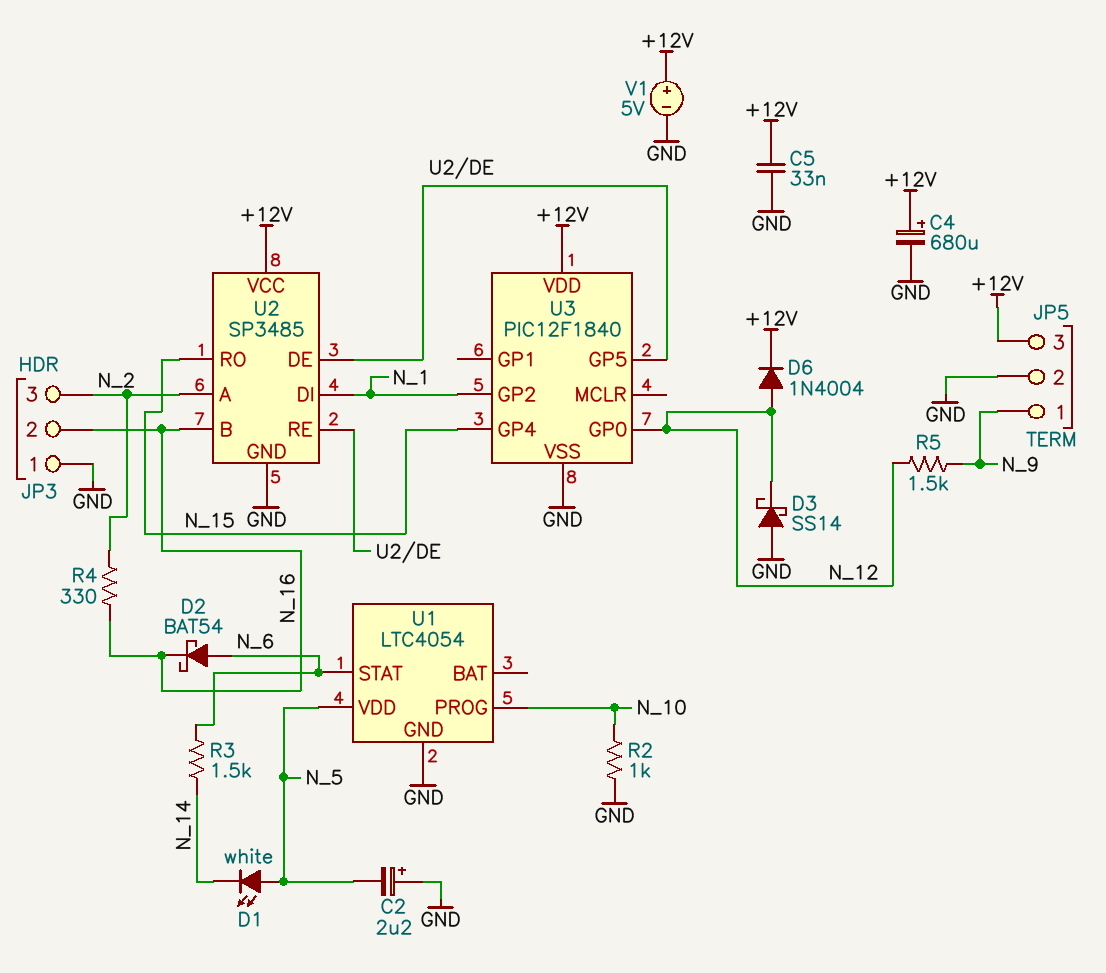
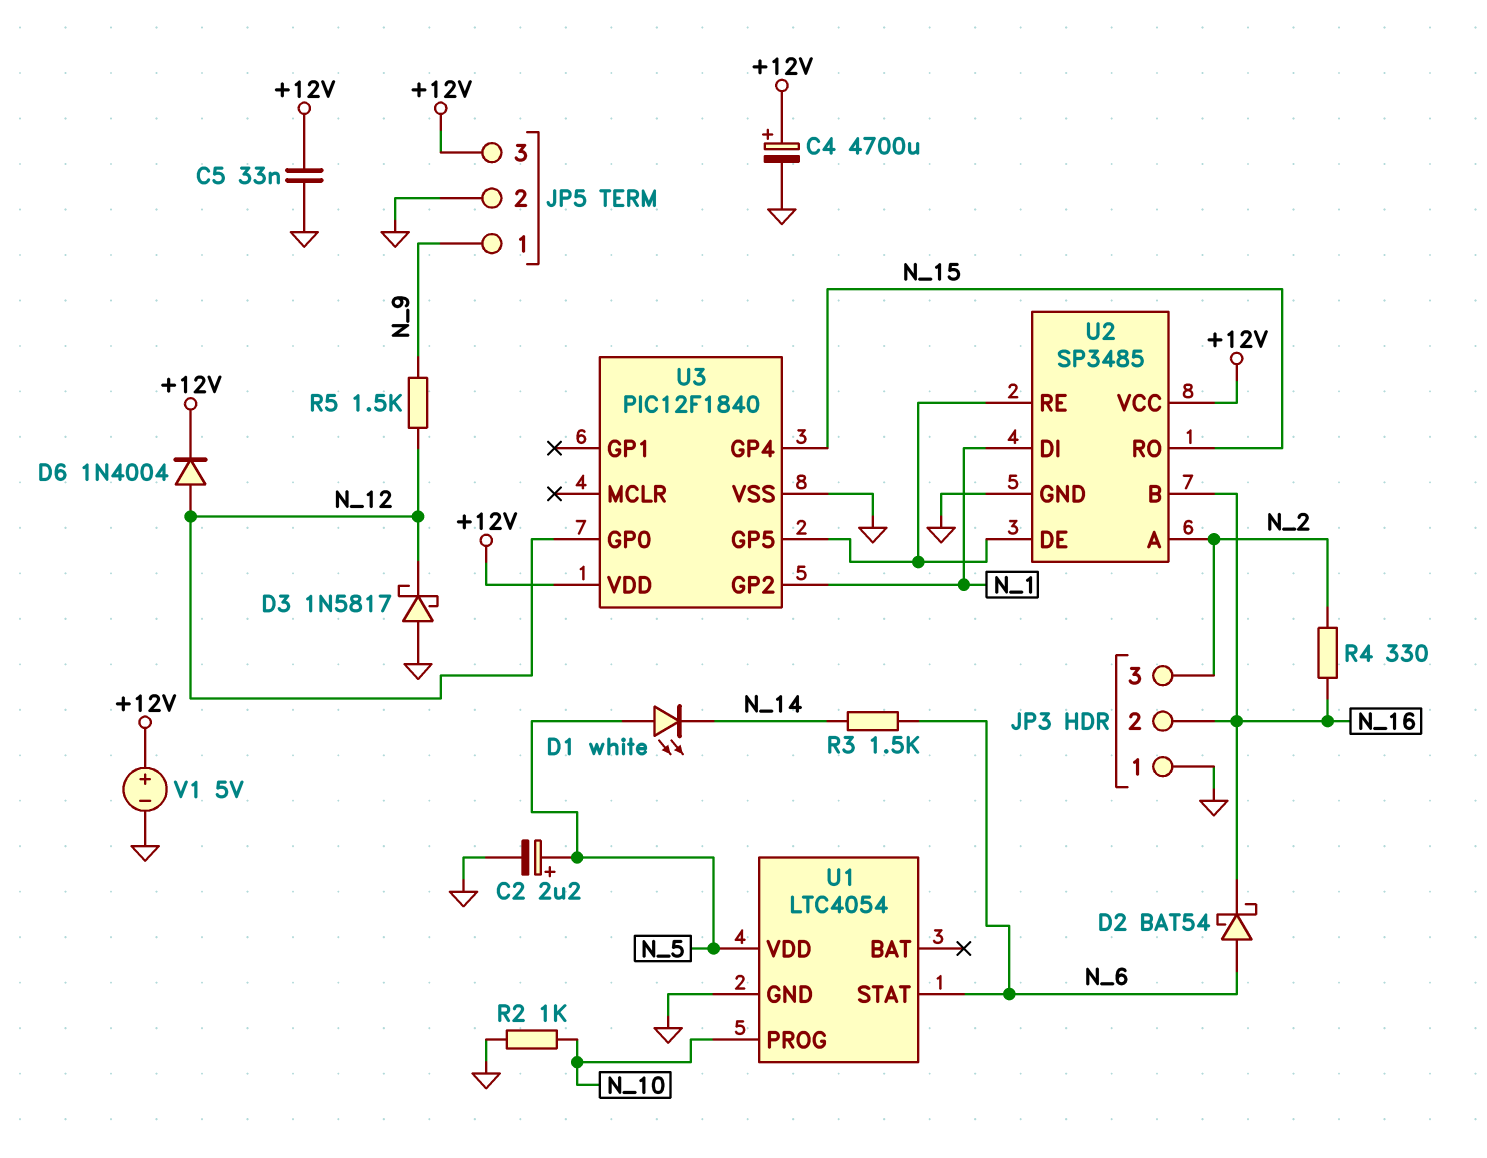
C2: 2.2uF (plus GND, minus N_5) -> 2.2uF (plus N_5, minus GND)
C4: 680uF (plus +12V, minus GND) -> 4700uF (plus +12V, minus GND)
D3: schottky SS14 (A GND, K N_12) -> schottky 1N5817 (A GND, K N_12)

